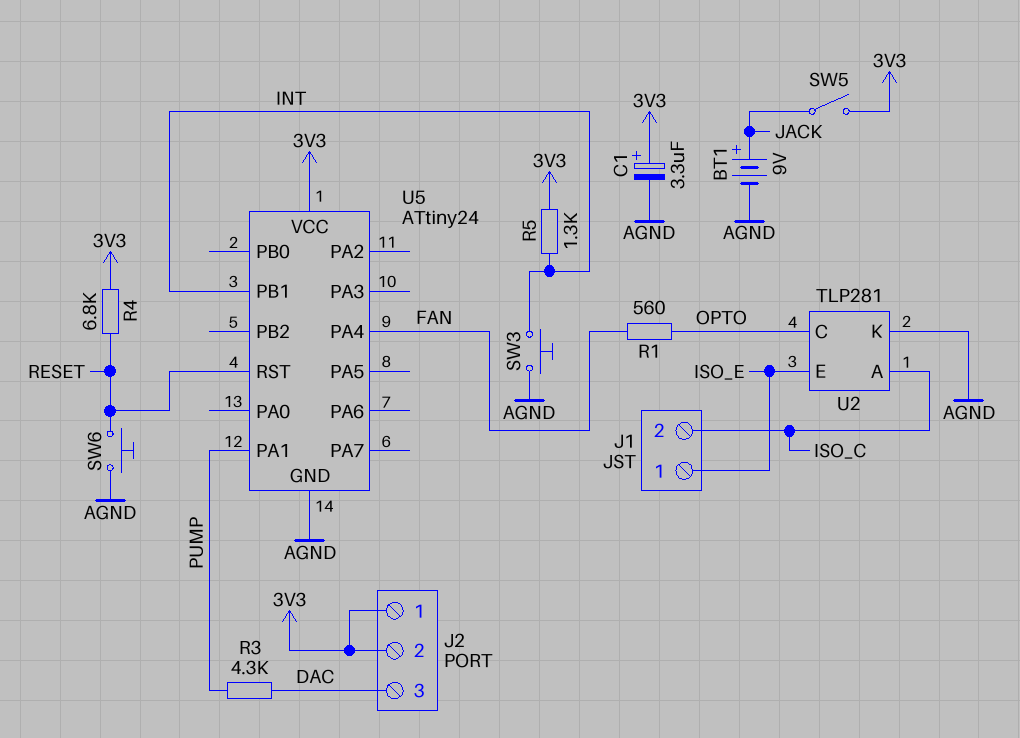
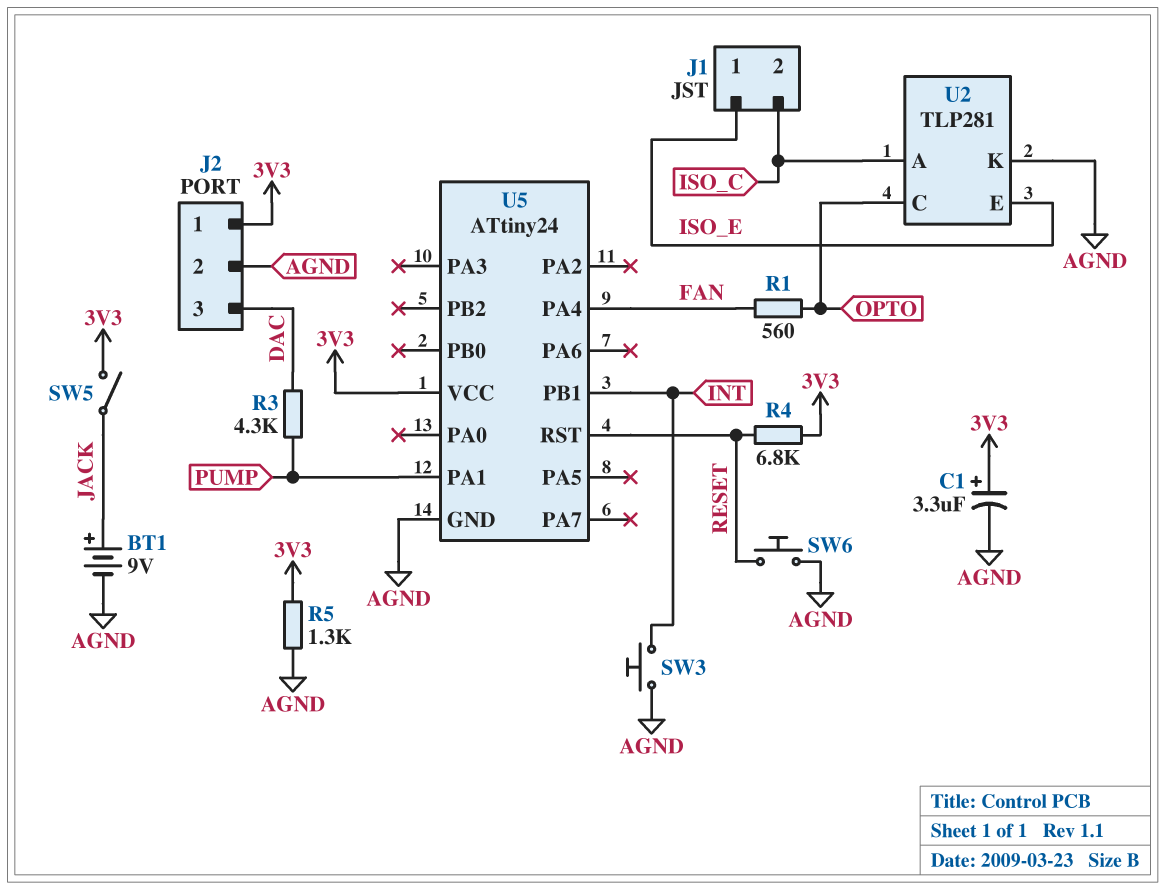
J2 pin 2: 3V3 -> AGND
R5: 1.3k (3V3, INT) -> 1.3k (3V3, AGND)

